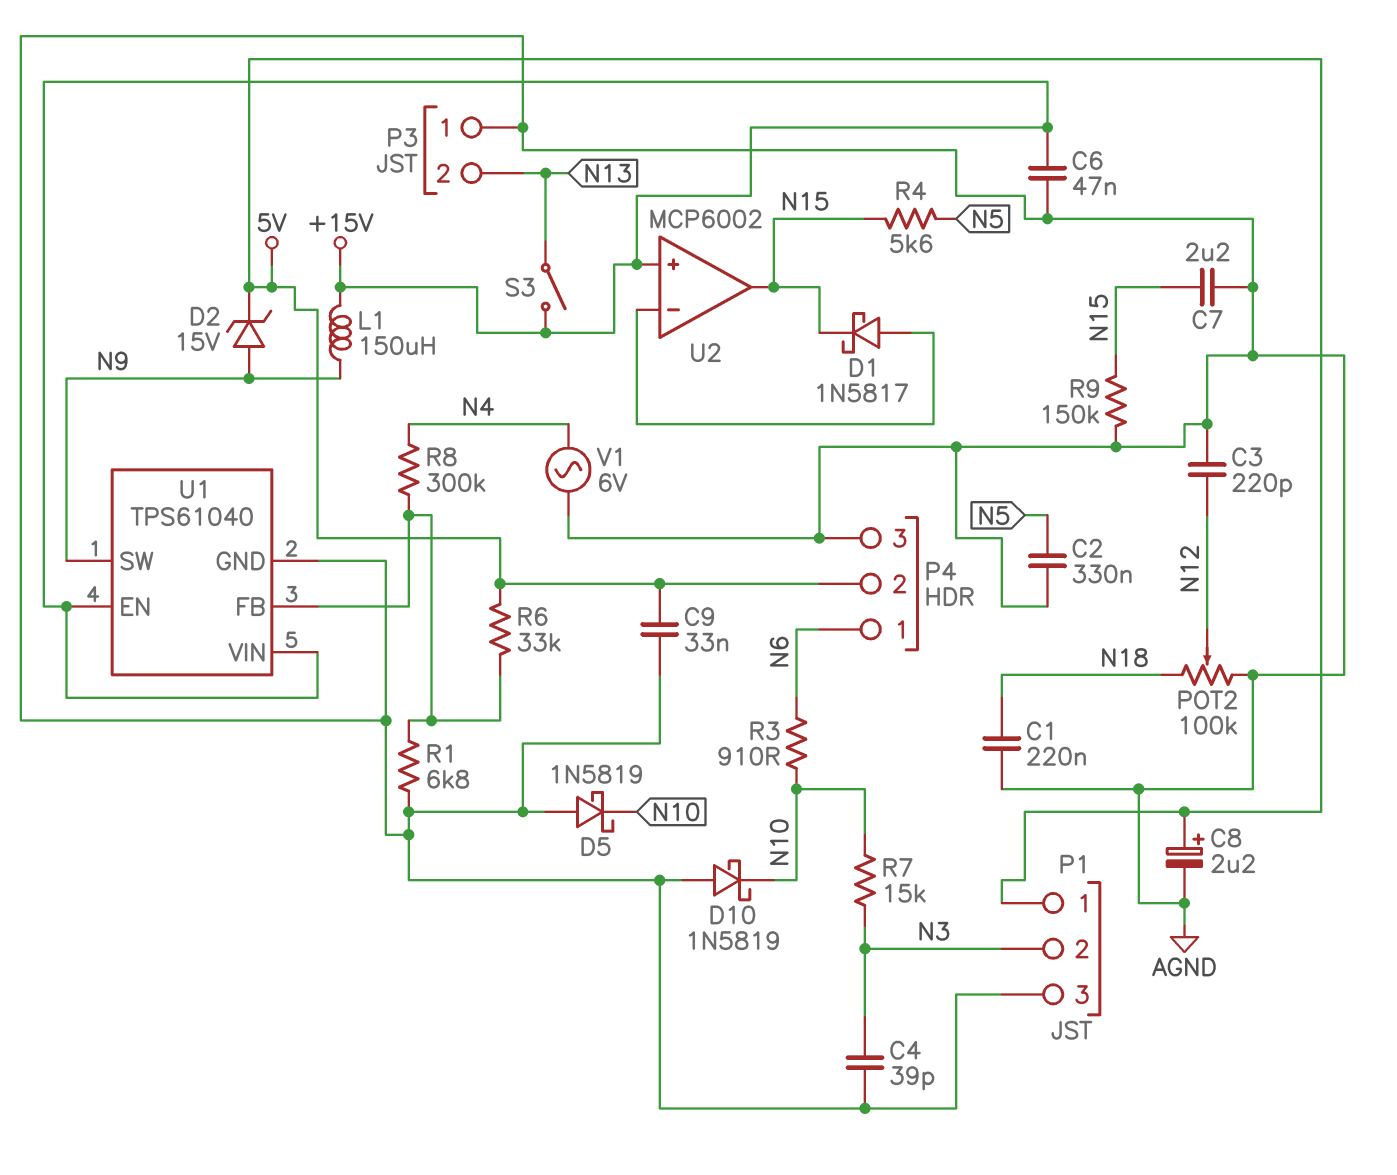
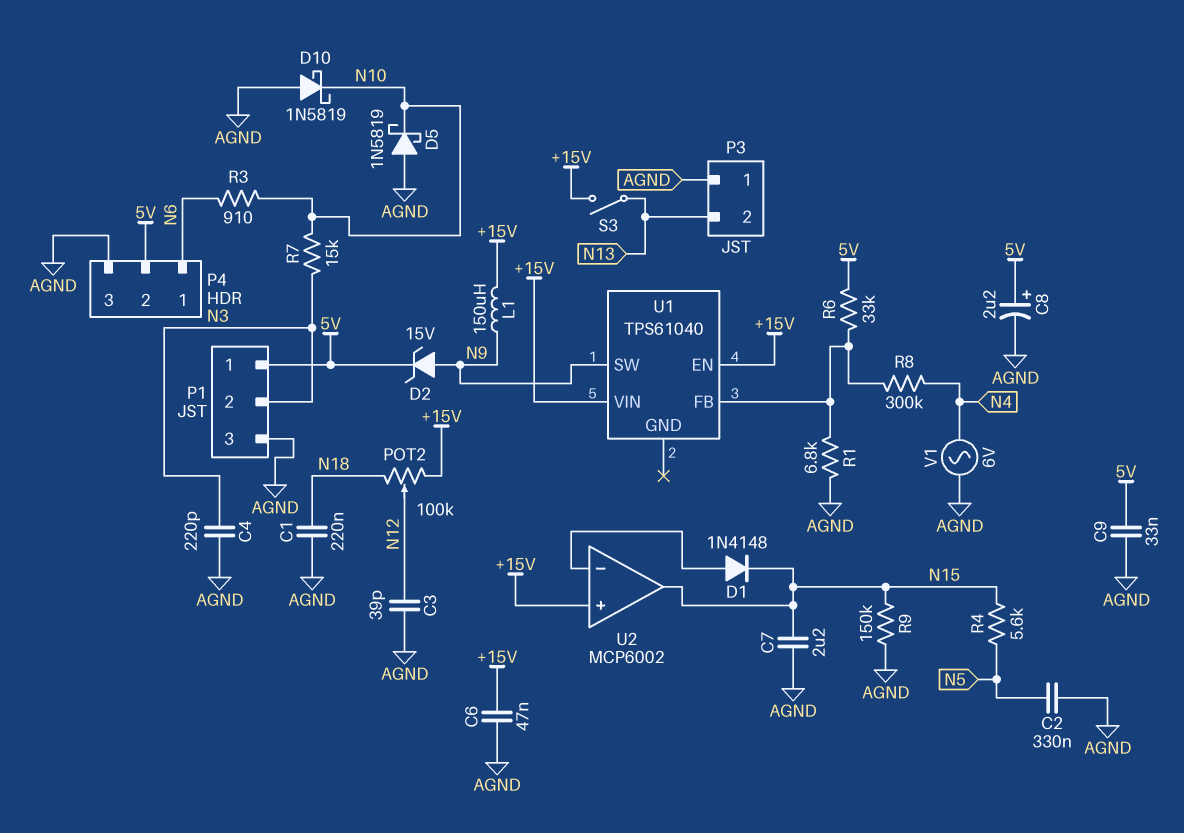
C3: 220pF (AGND, N12) -> 39pF (AGND, N12)
C4: 39pF (AGND, N3) -> 220pF (AGND, N3)
D1: schottky 1N5817 (A U2/in-, K N15) -> diode 1N4148 (A U2/in-, K N15)
POT2: 100k (AGND, N18, wiper N12) -> 100k (+15V, N18, wiper N12)
U1 pin GND: AGND -> none

